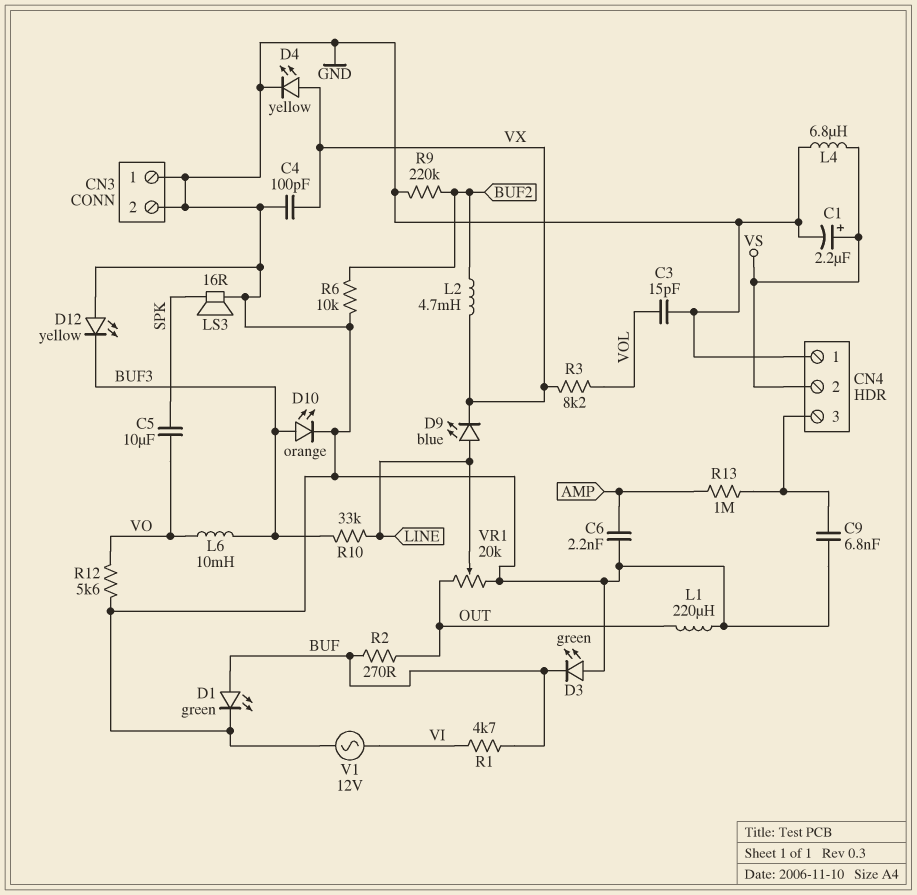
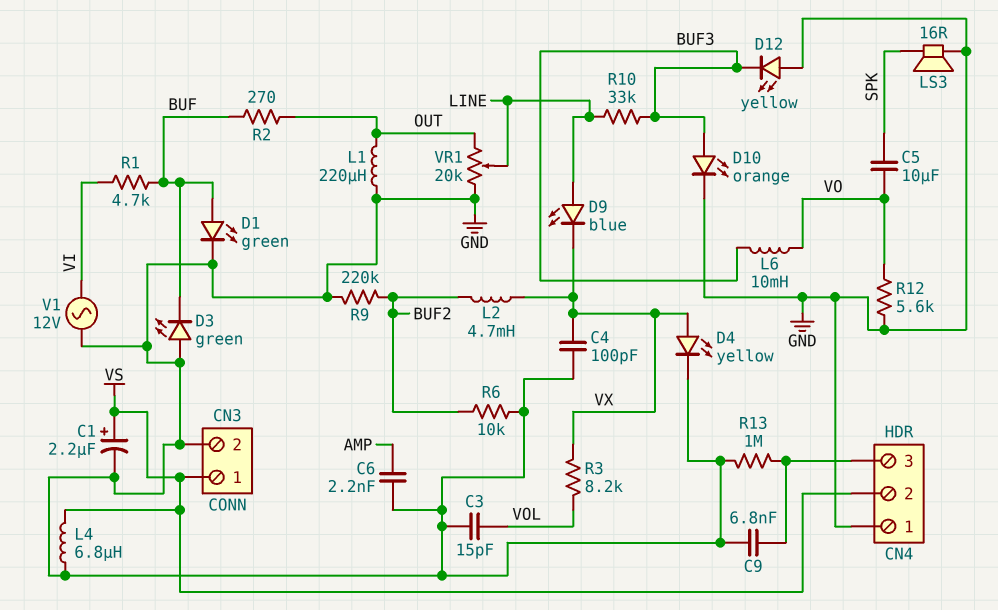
CN3 pin 1: GND -> VS
R13: 1M (AMP, CN4/3) -> 1M (CN4/3, GND)

